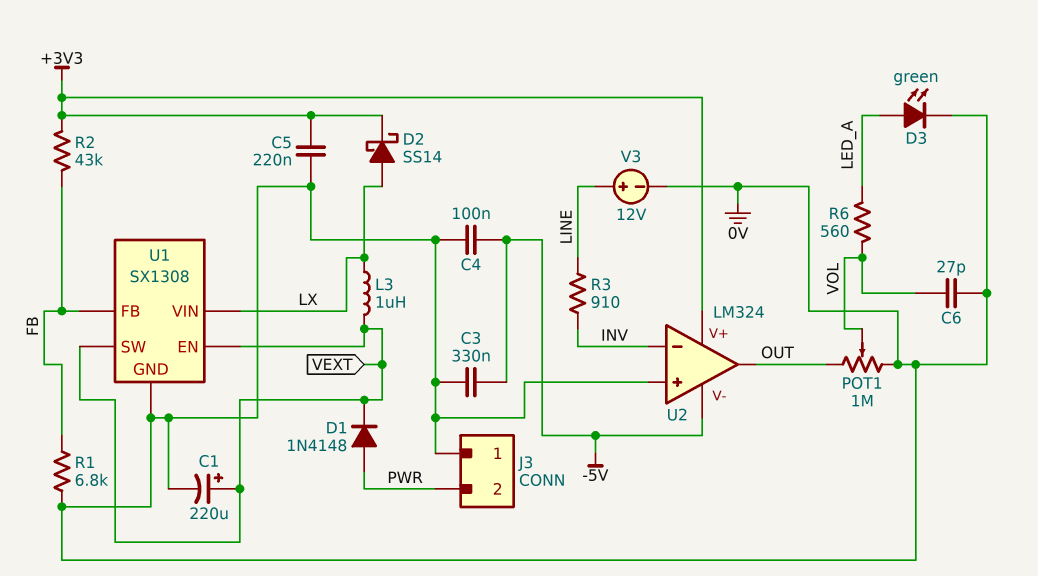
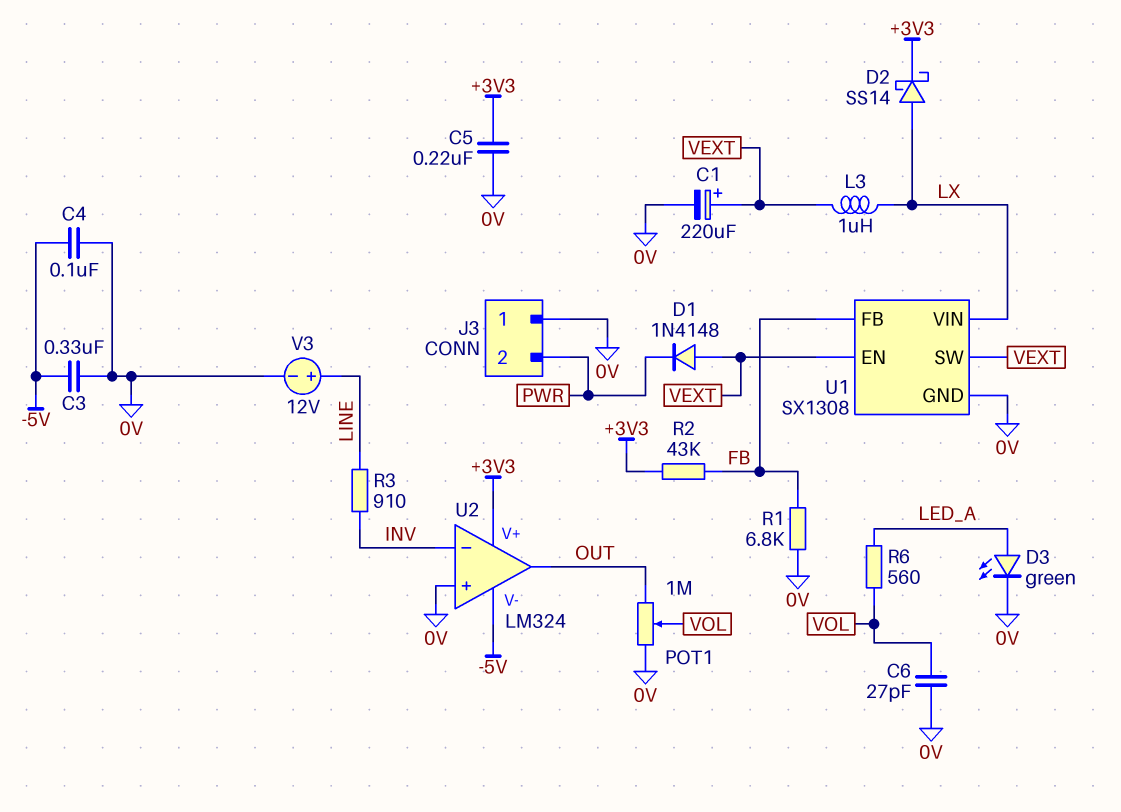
D1: diode 1N4148 (A PWR, K VEXT) -> diode 1N4148 (A VEXT, K PWR)

